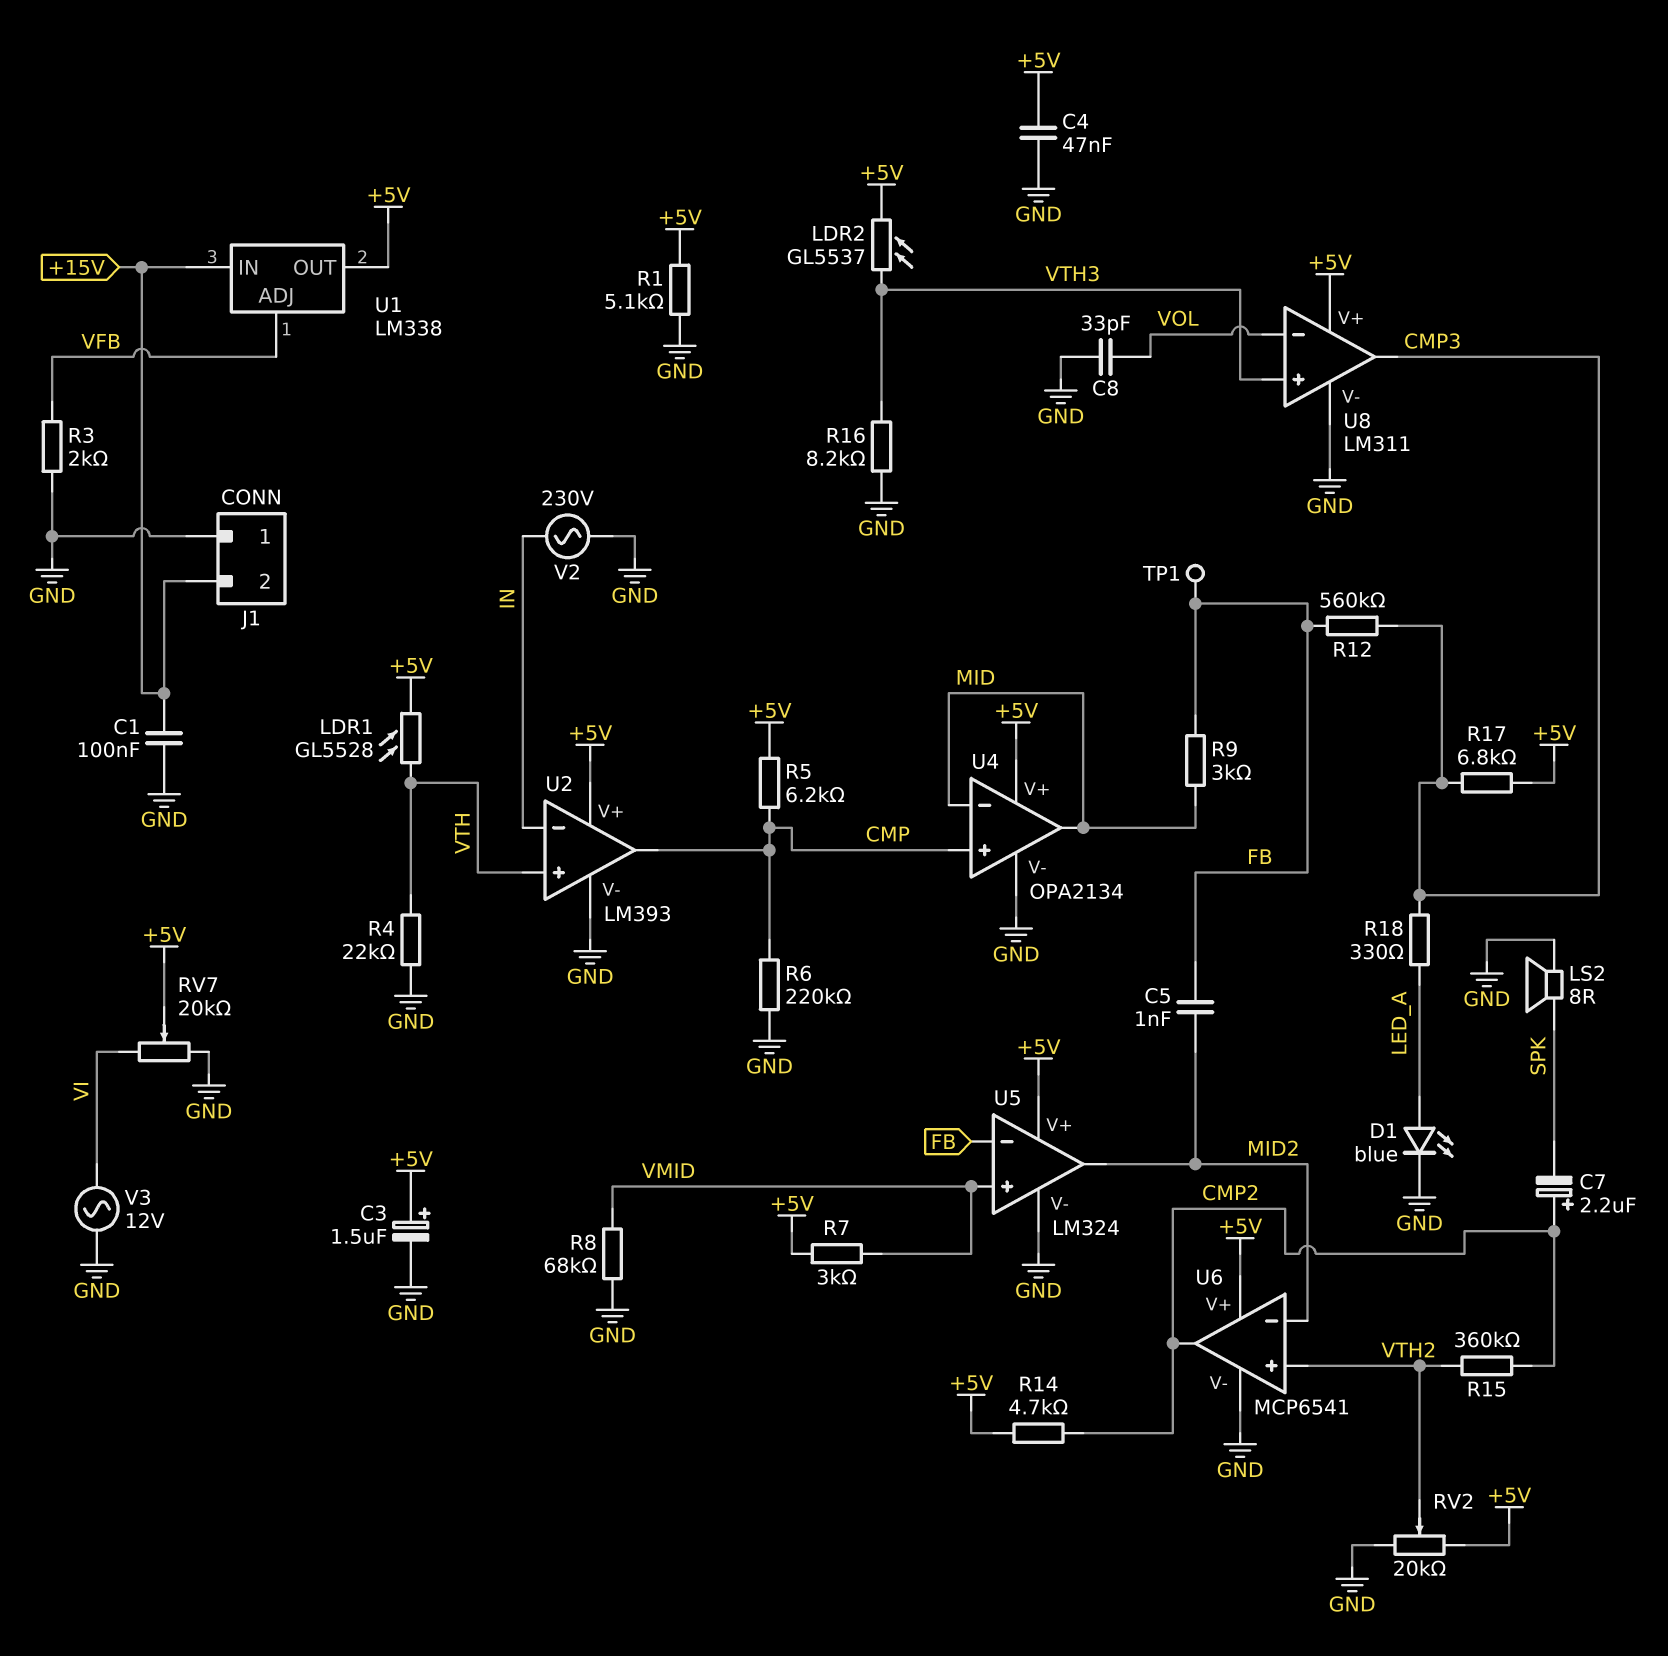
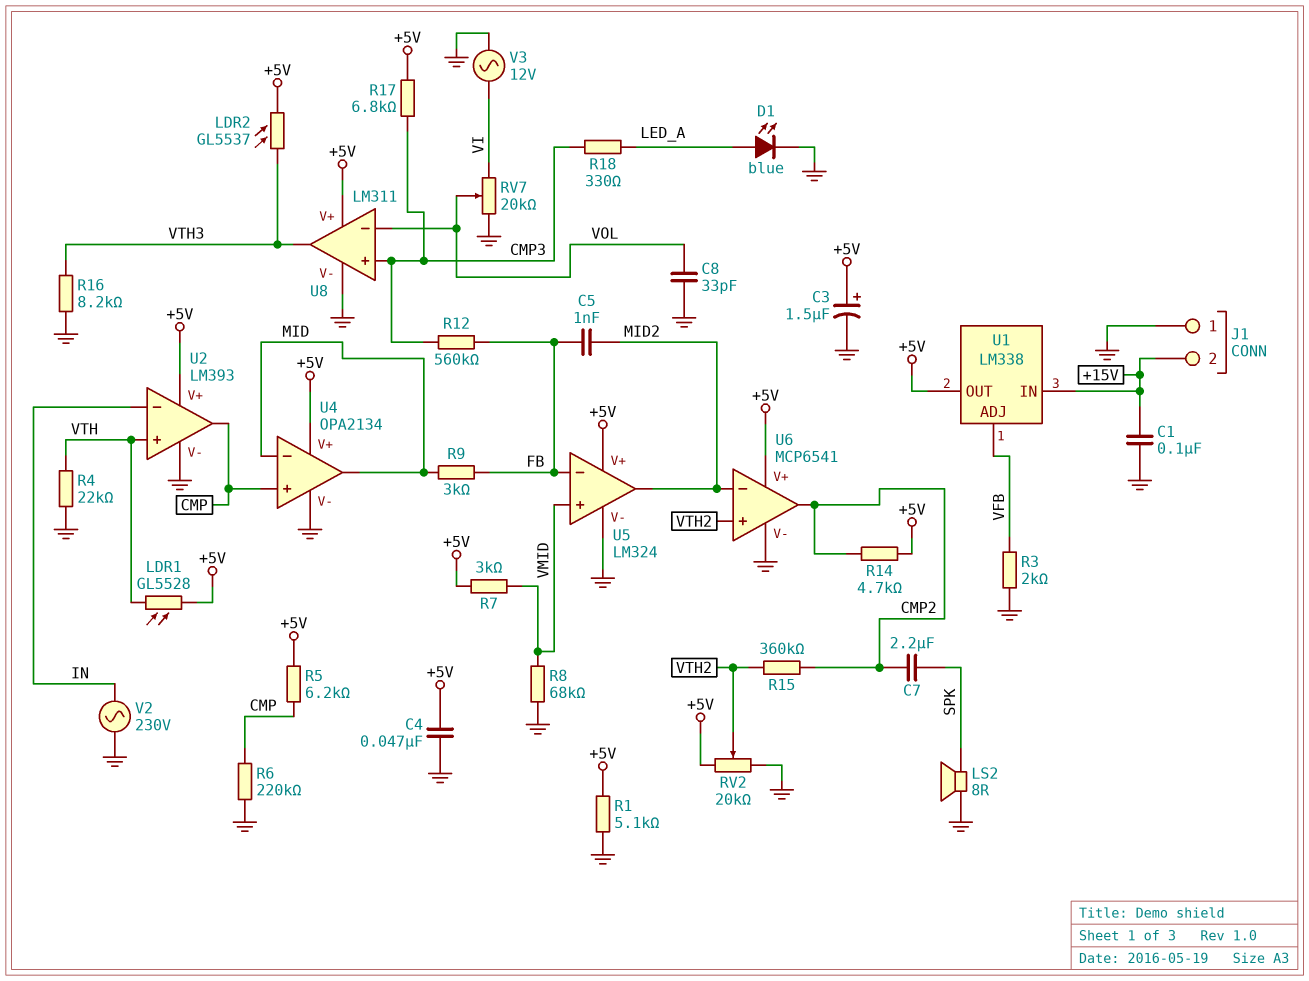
C7: 2.2uF (plus CMP2, minus SPK) -> 2.2uF (CMP2, SPK)
RV7: 20k (GND, VI, wiper +5V) -> 20k (GND, VI, wiper VOL)
TP1: test point (FB) -> none
U8 pin in+: VTH3 -> CMP3
U8 pin out: CMP3 -> VTH3

